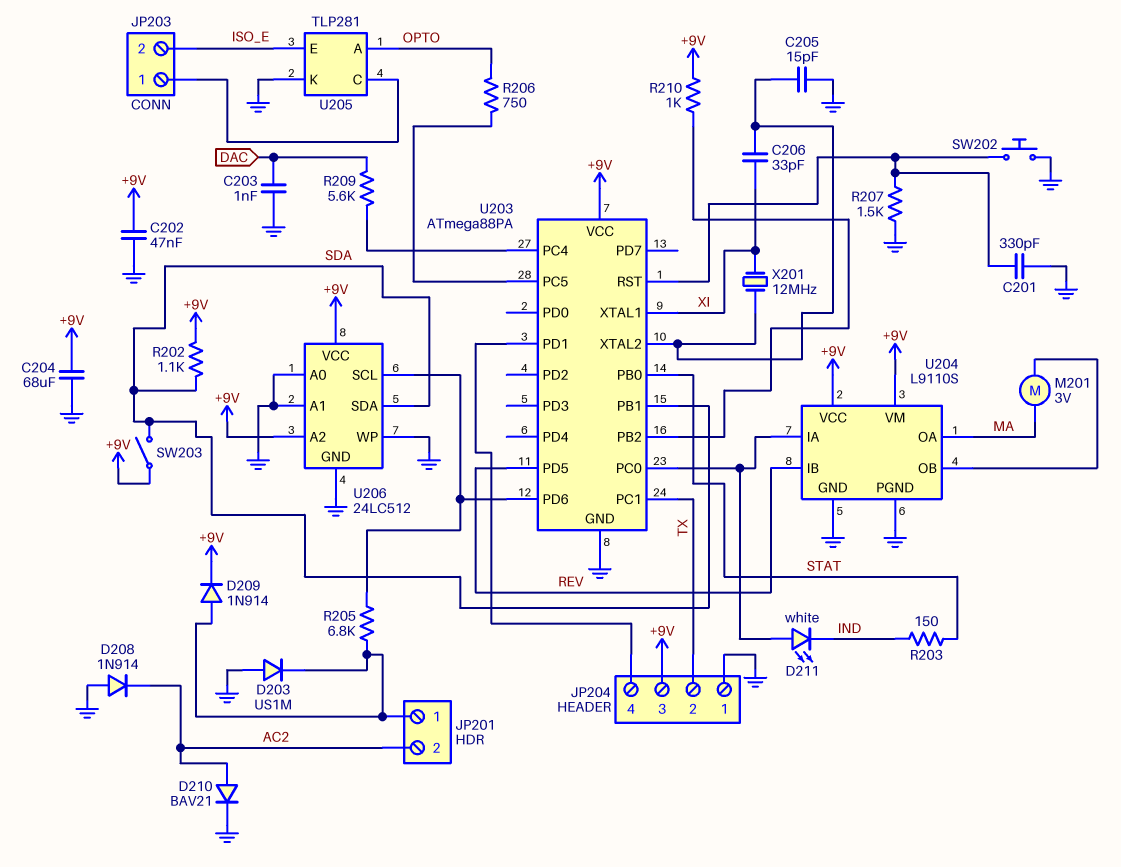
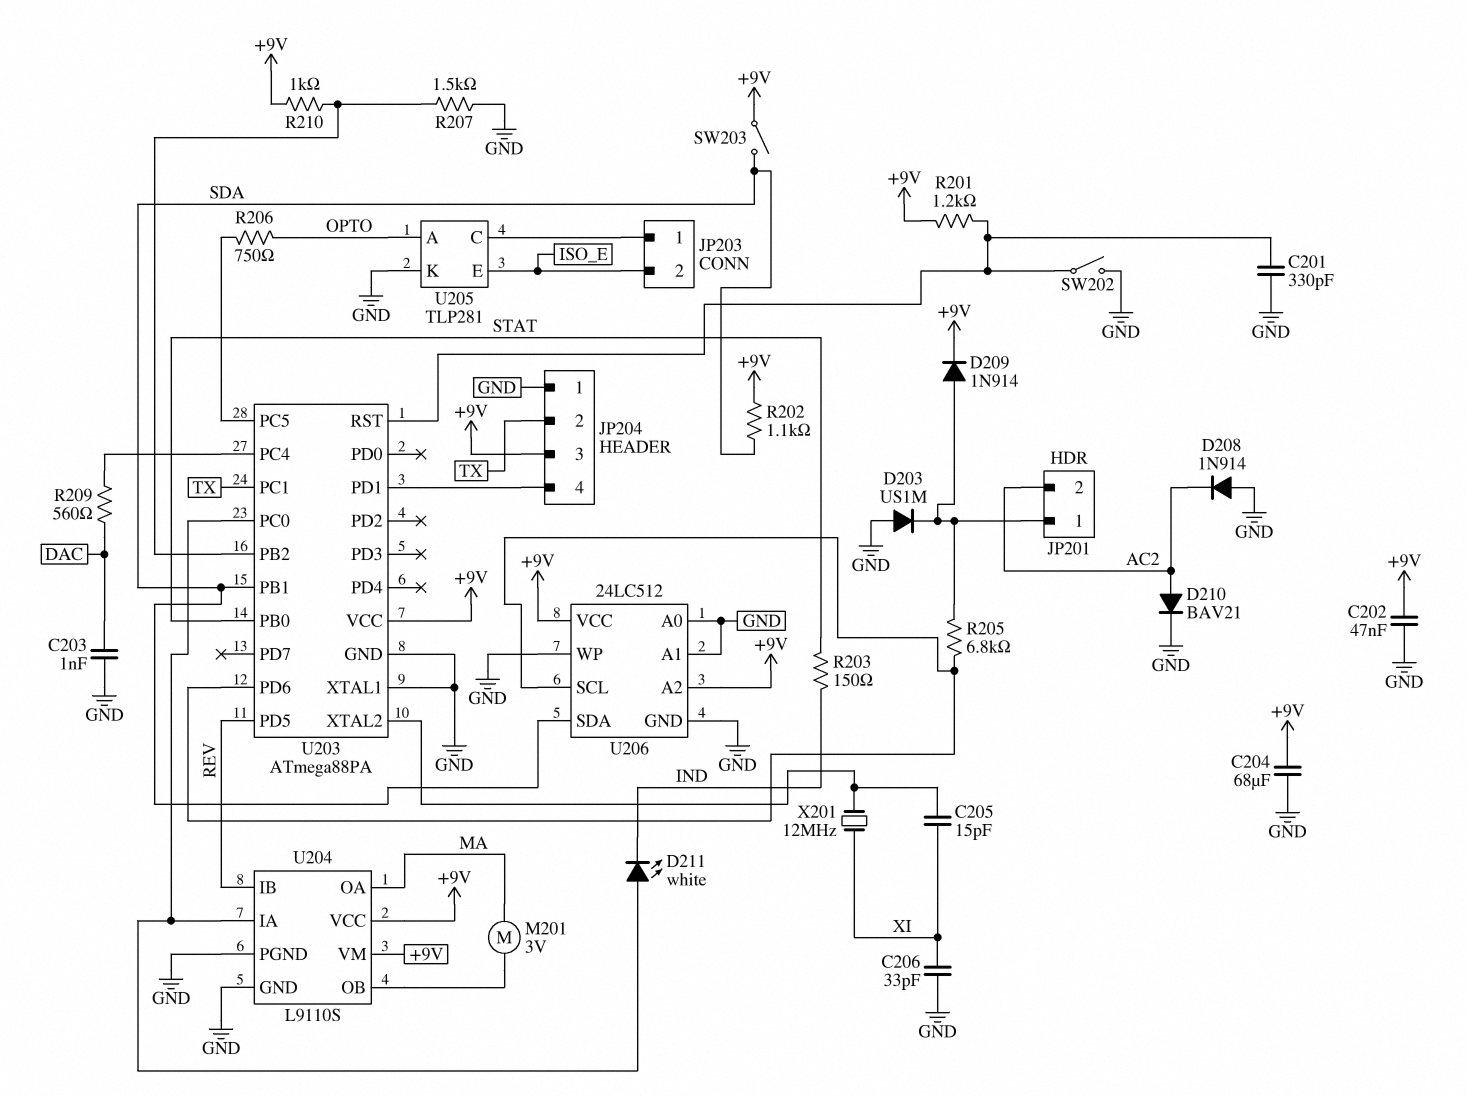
C205: 15pF (GND, U203/XTAL2) -> 15pF (U203/XTAL2, XI)
C206: 33pF (U203/XTAL2, XI) -> 33pF (GND, XI)
R201: none -> 1.2k (+9V, U203/RST)
R207: 1.5k (GND, U203/RST) -> 1.5k (GND, U203/PB2)
R209: 5.6k (DAC, U203/PC4) -> 560 (DAC, U203/PC4)
SW202: button (GND, U203/RST) -> switch (GND, U203/RST)
U203 pin XTAL1: XI -> GND

